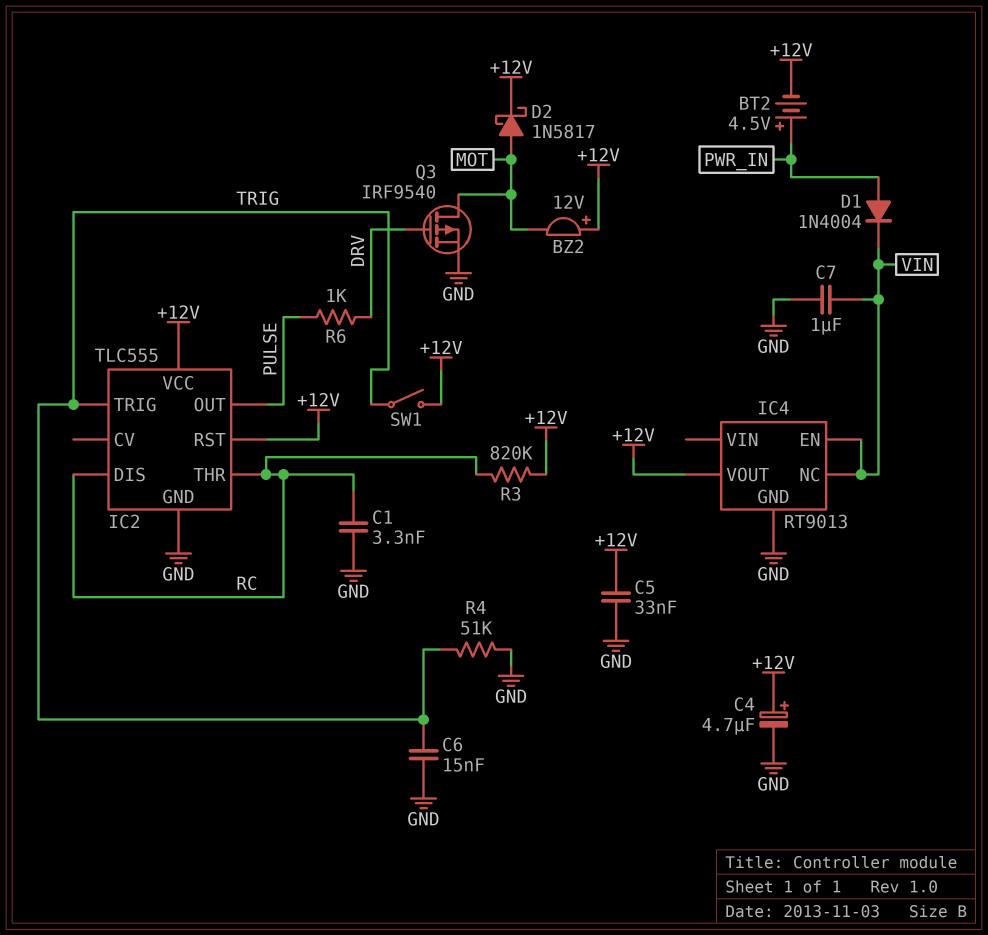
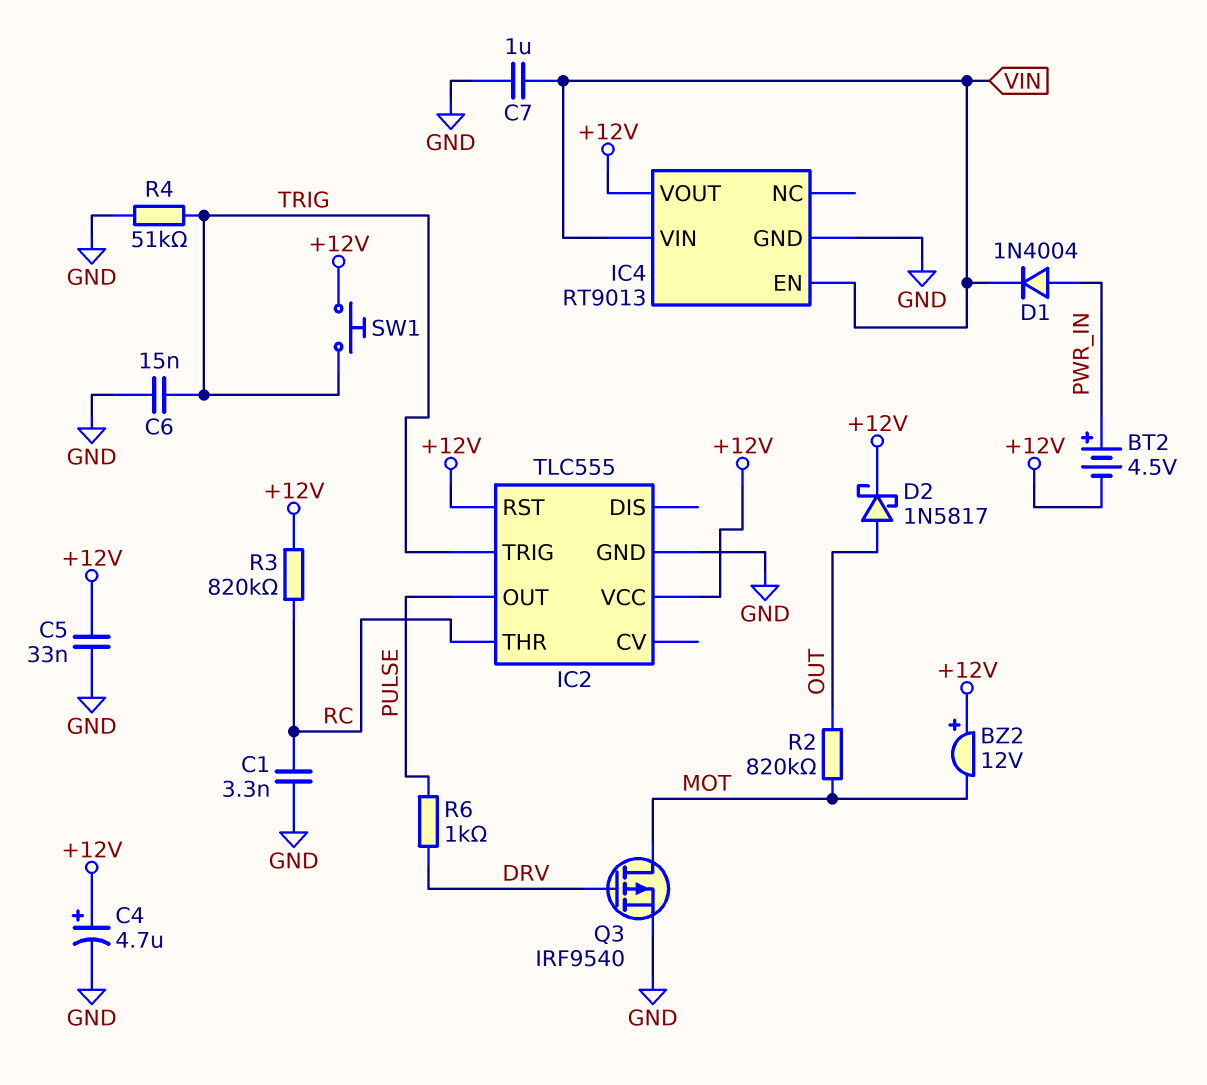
D2: schottky 1N5817 (A MOT, K +12V) -> schottky 1N5817 (A OUT, K +12V)
IC2 pin DIS: RC -> none
IC4 pin NC: VIN -> none
IC4 pin VIN: none -> VIN
R2: none -> 820k (MOT, OUT)
SW1: switch (+12V, TRIG) -> button (+12V, TRIG)

